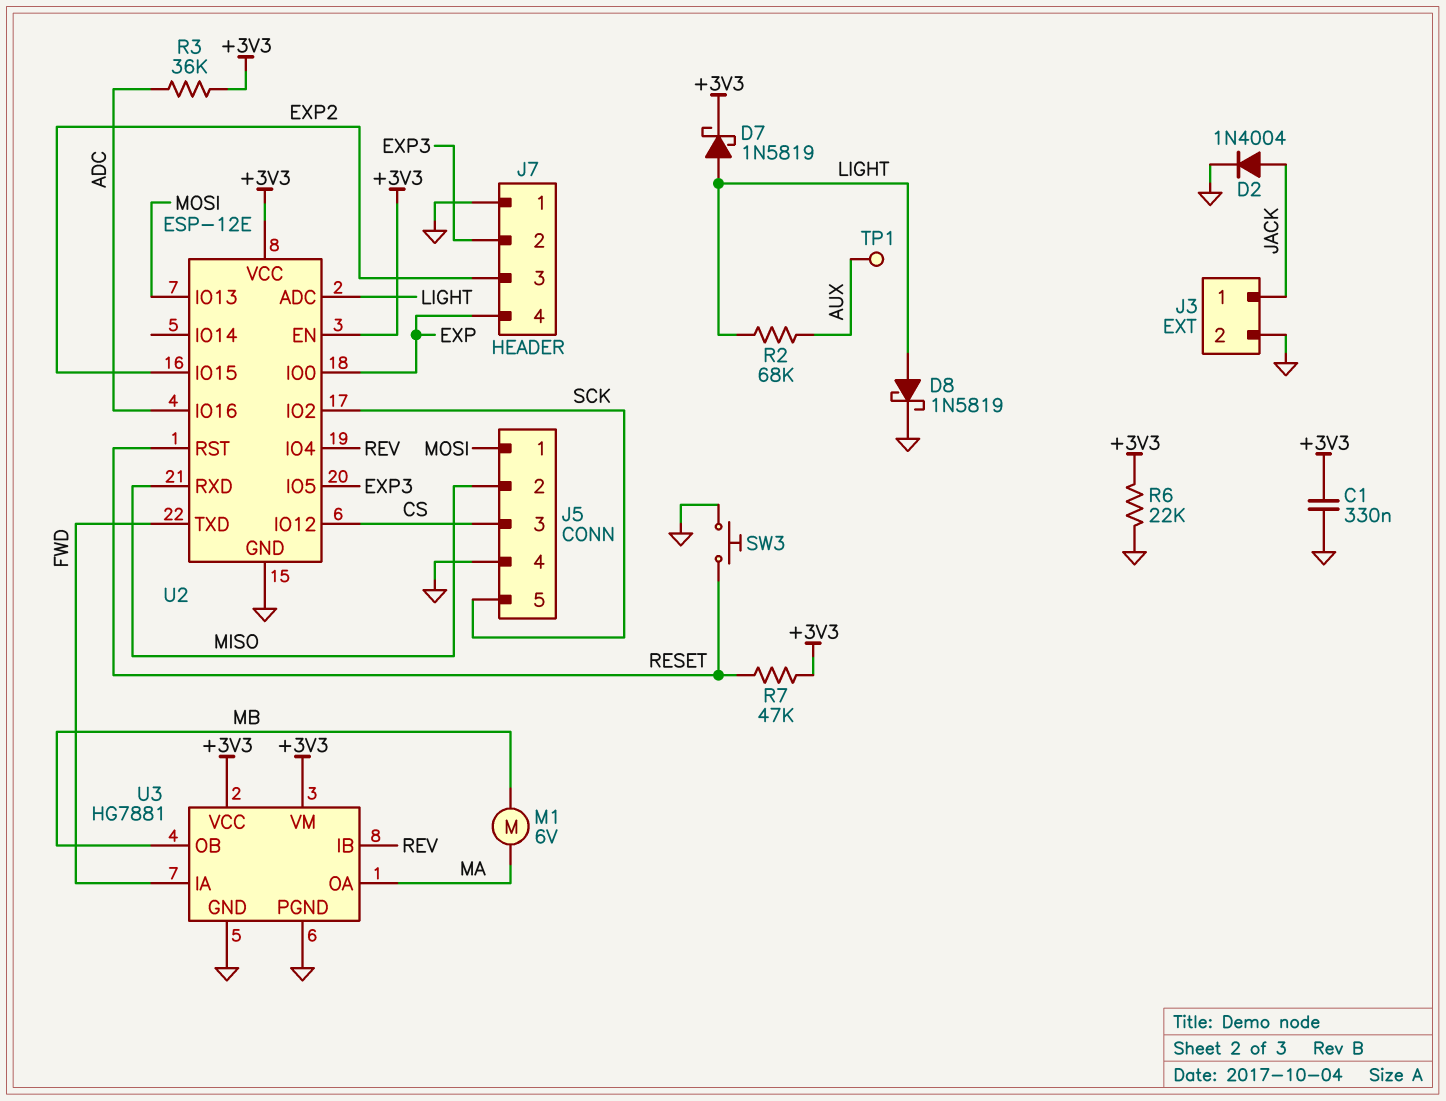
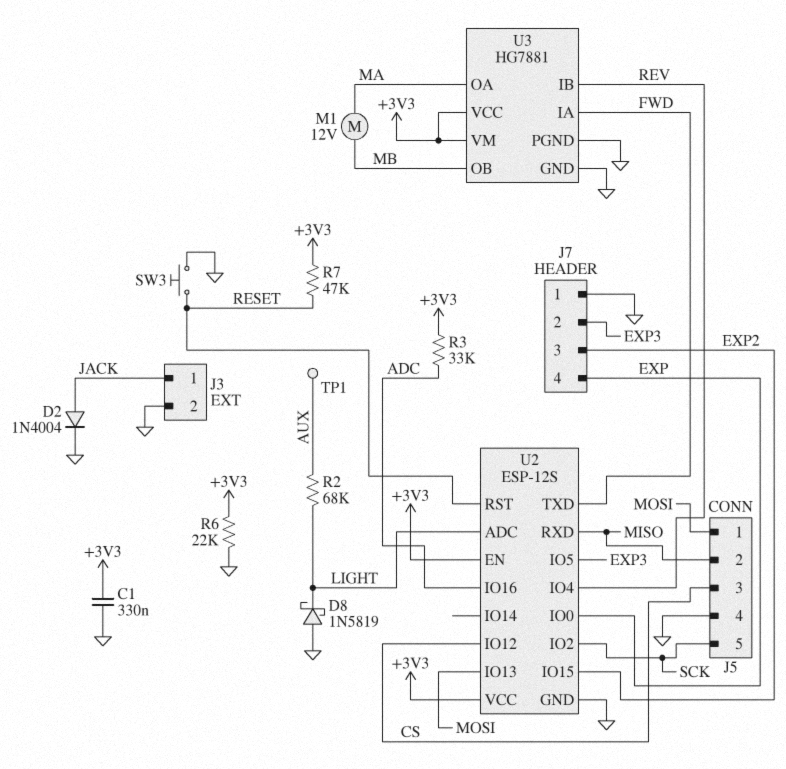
D7: schottky 1N5819 (A LIGHT, K +3V3) -> none
D8: schottky 1N5819 (A LIGHT, K GND) -> schottky 1N5819 (A GND, K LIGHT)
M1: motor 6V (MA, MB) -> motor 12V (MA, MB)
R3: 36k (+3V3, ADC) -> 33k (+3V3, ADC)
U2: ESP-12E -> ESP-12S

